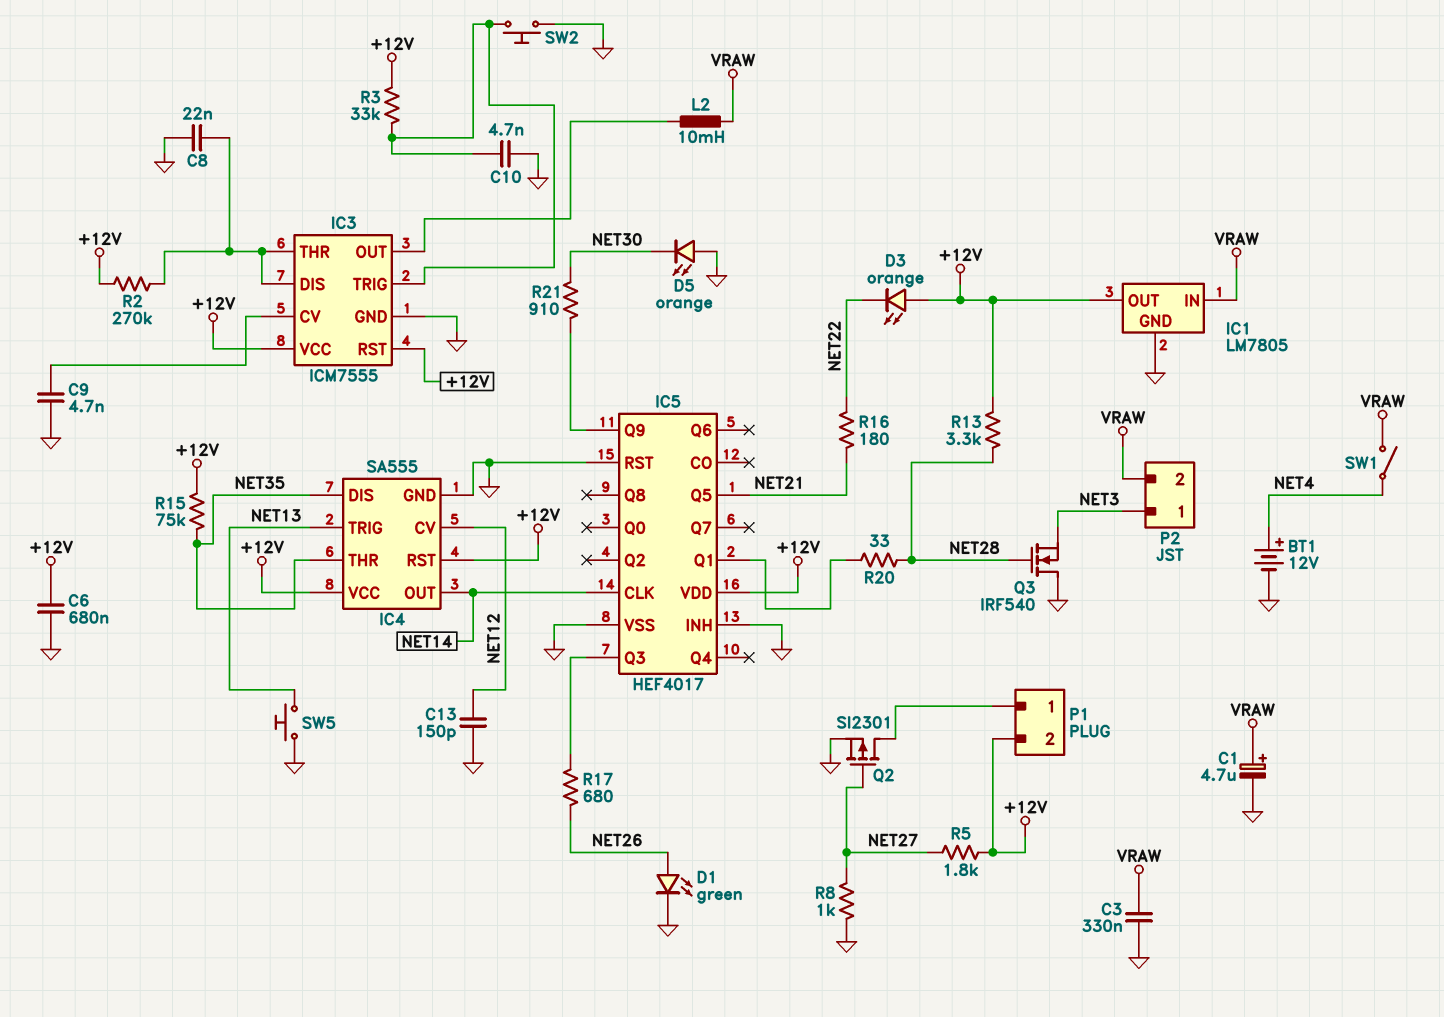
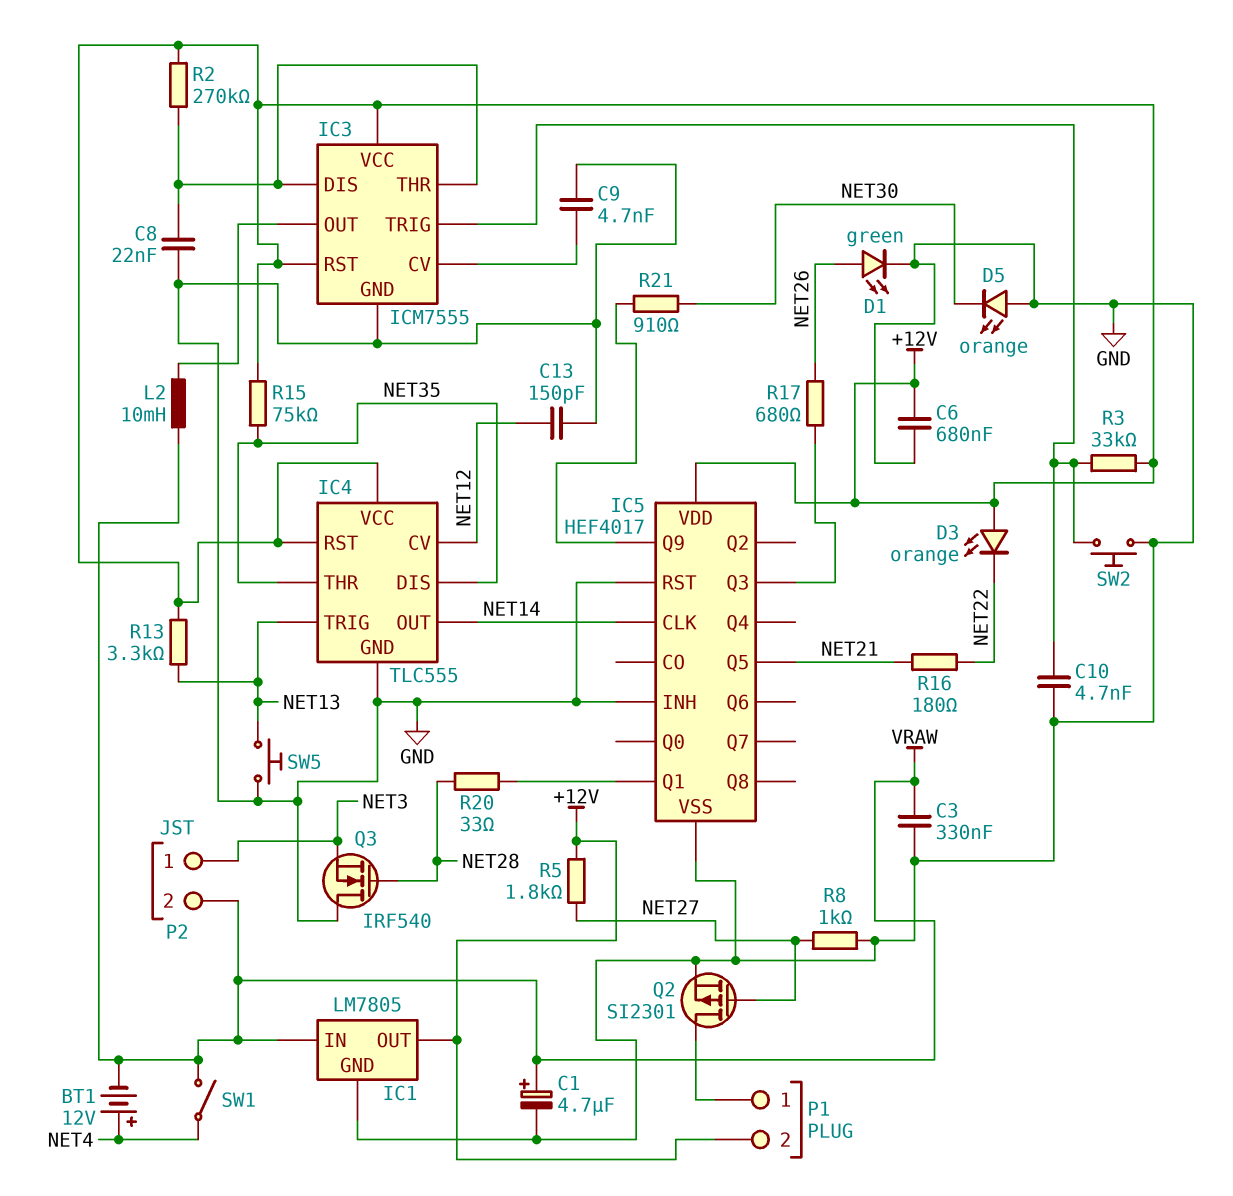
BT1: 12V (plus NET4, minus GND) -> 12V (plus NET4, minus VRAW)
IC4: SA555 -> TLC555
R13: 3.3k (+12V, NET28) -> 3.3k (+12V, NET13)

